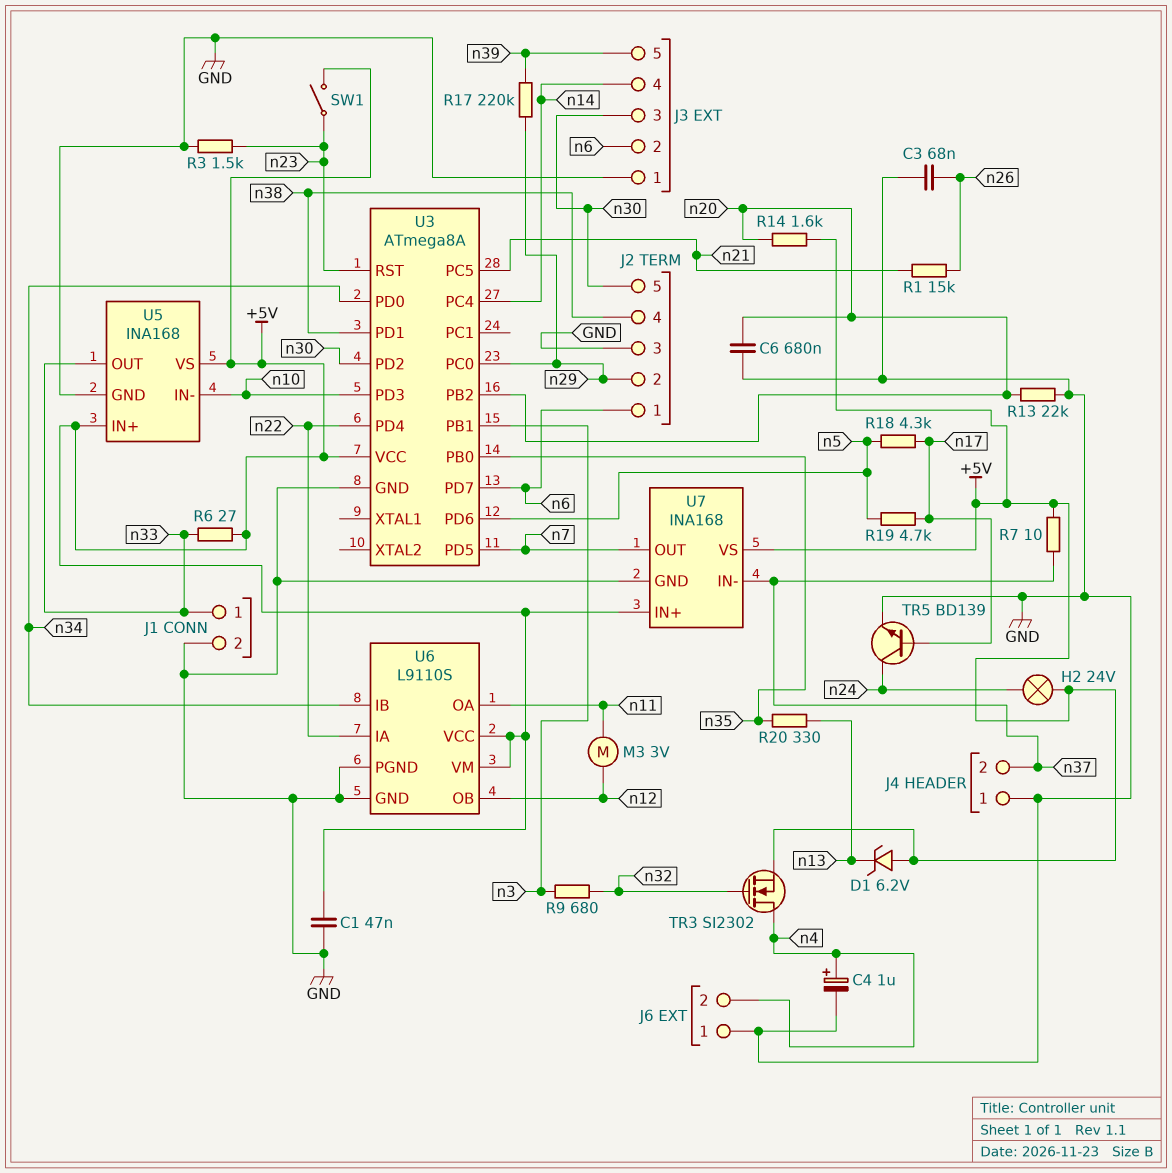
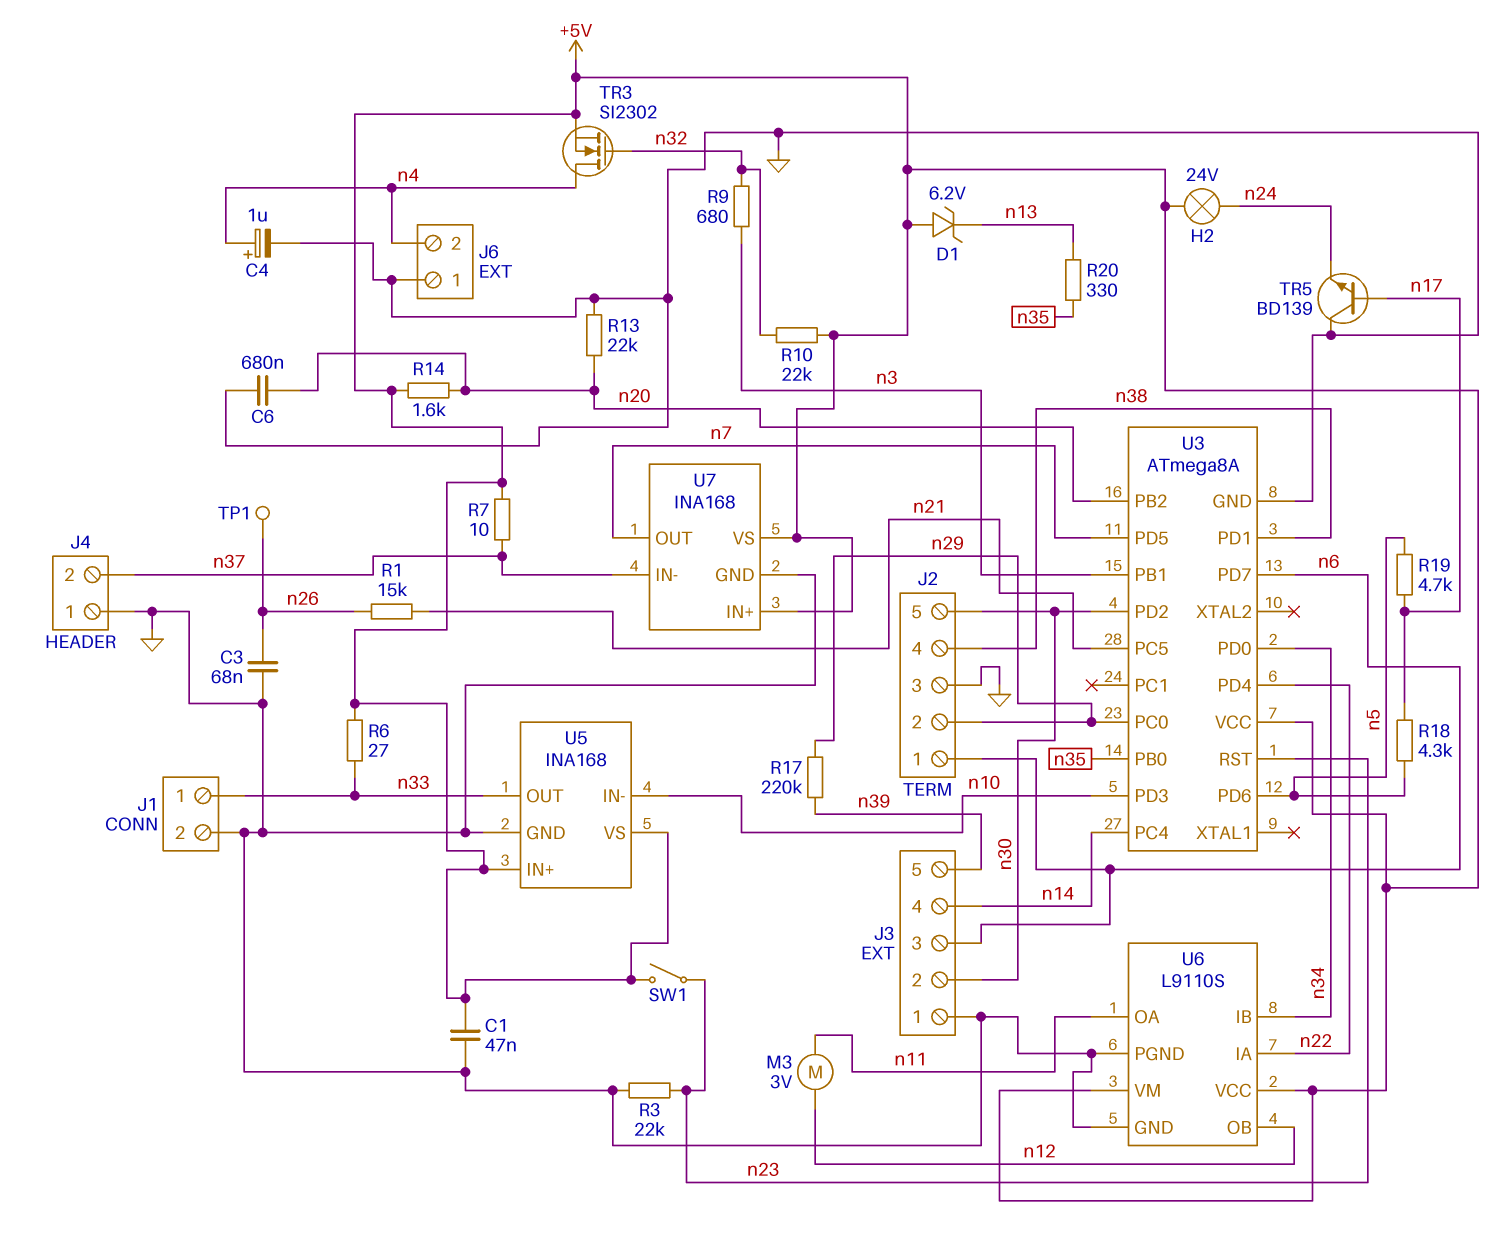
J3 pin 2: n6 -> n30
J3 pin 3: n30 -> n6
R3: 1.5k (GND, n23) -> 22k (GND, n23)
R10: none -> 22k (+5V, n32)
TP1: none -> test point (n26)
TR5: NPN BD139 (B n17, C n24, E GND) -> NPN BD139 (B n17, C GND, E n24)

